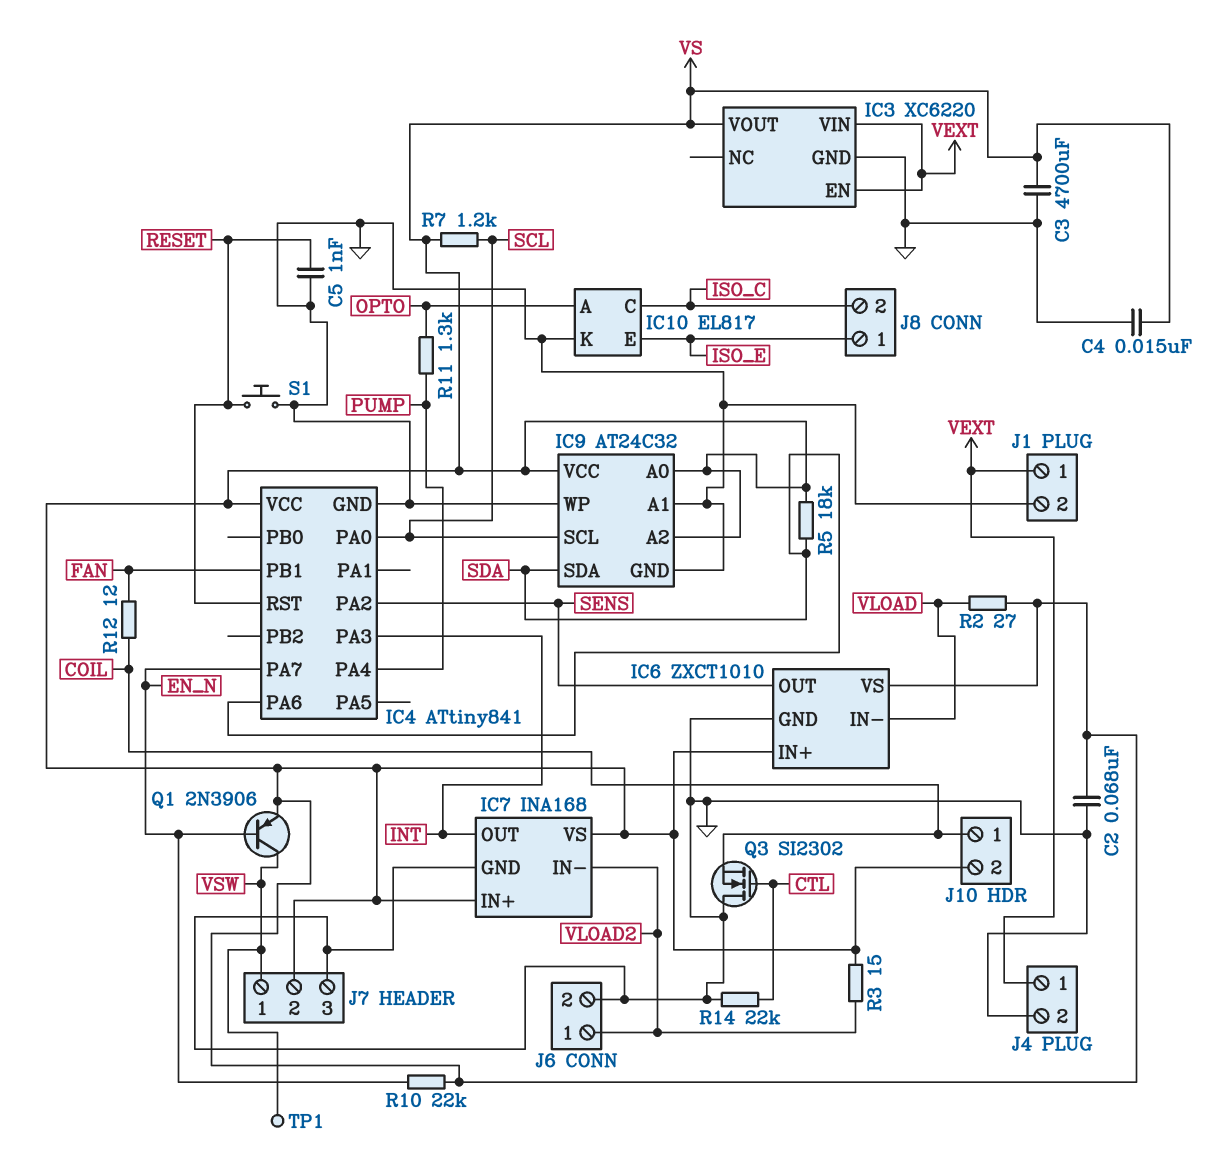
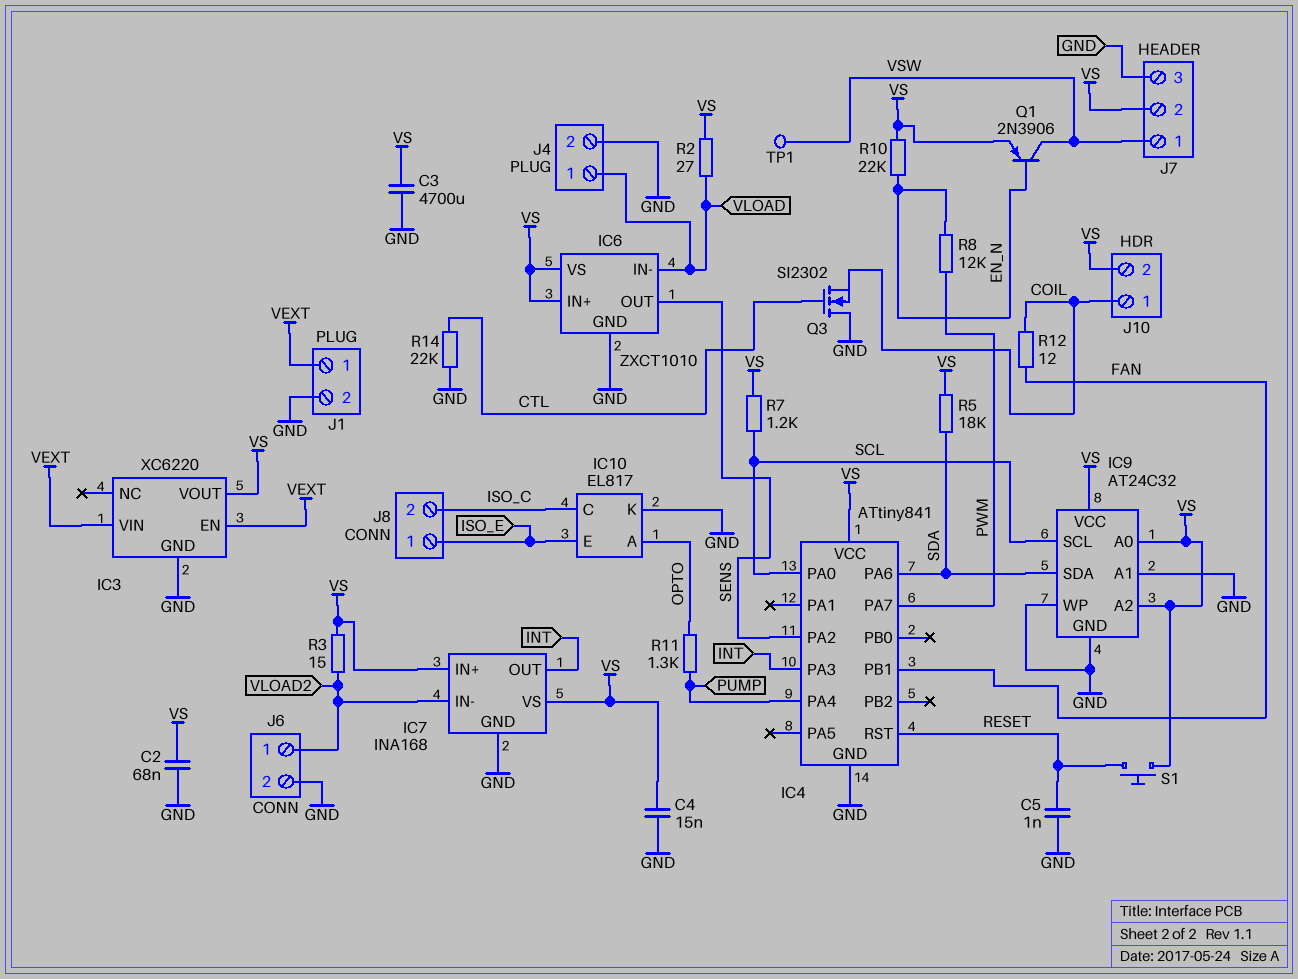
IC4 pin PA7: EN_N -> PWM
J4 pin 1: VEXT -> VLOAD
R8: none -> 12k (EN_N, PWM)
S1: button (GND, RESET) -> button (RESET, VS)

